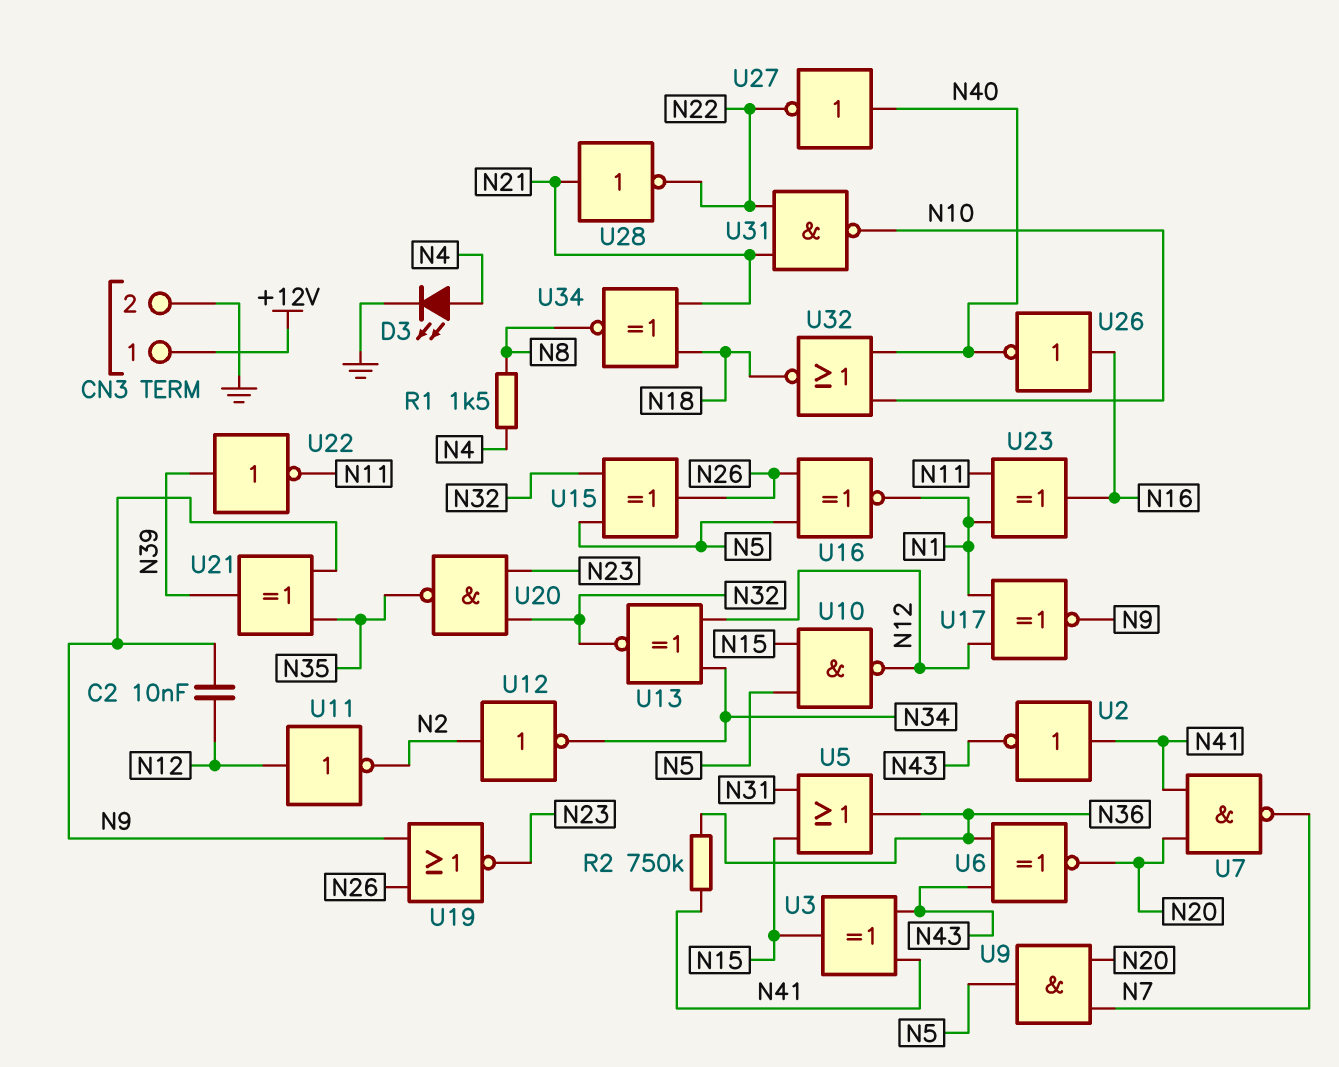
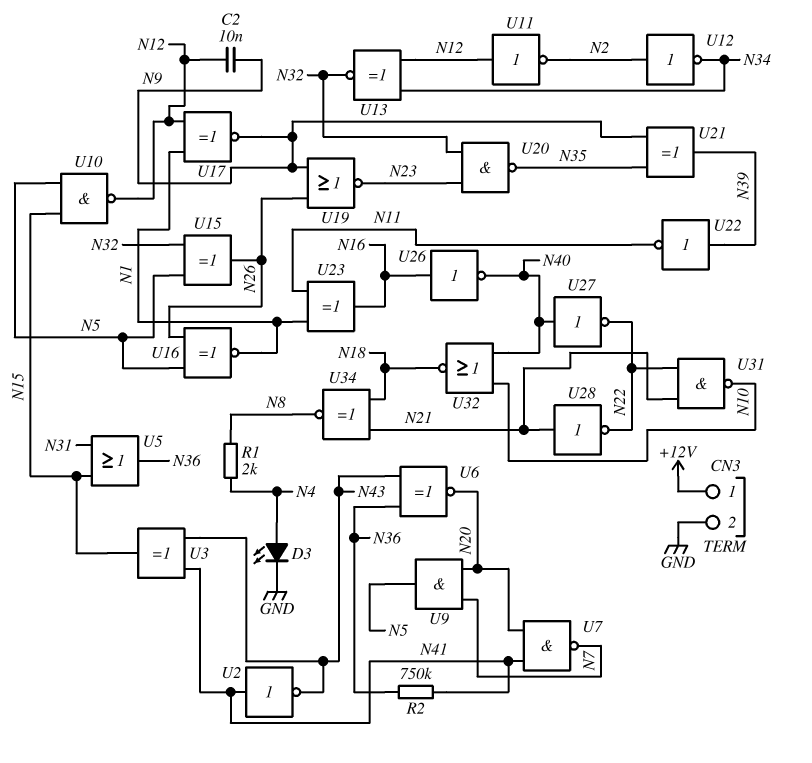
R1: 1.5k (N4, N8) -> 2k (N4, N8)

